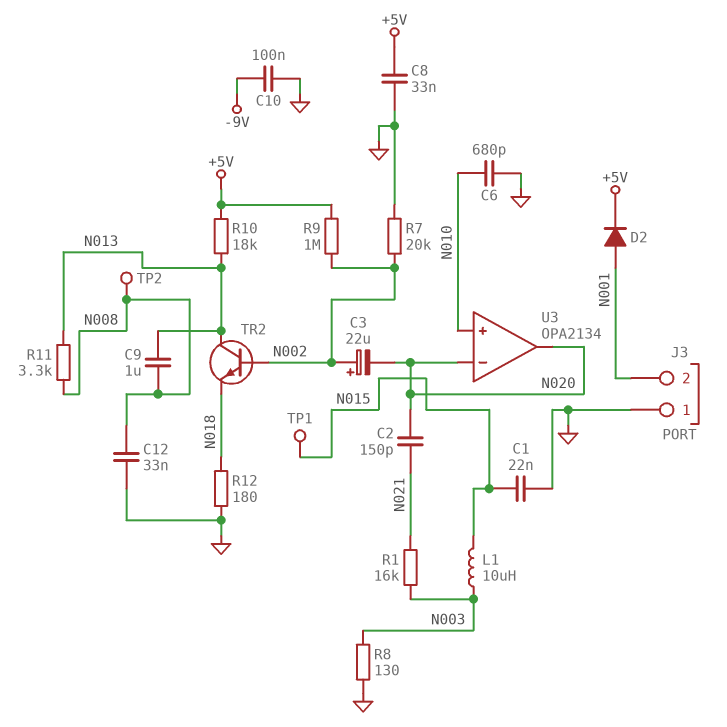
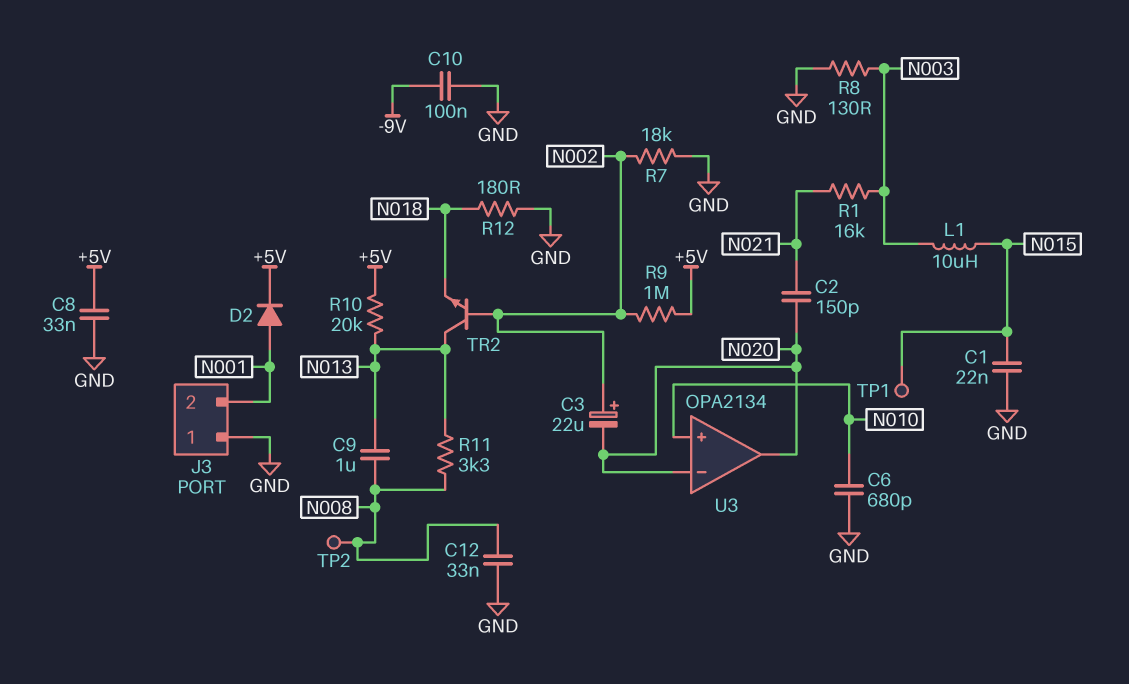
R7: 20k (GND, N002) -> 18k (GND, N002)
R10: 18k (+5V, N013) -> 20k (+5V, N013)

